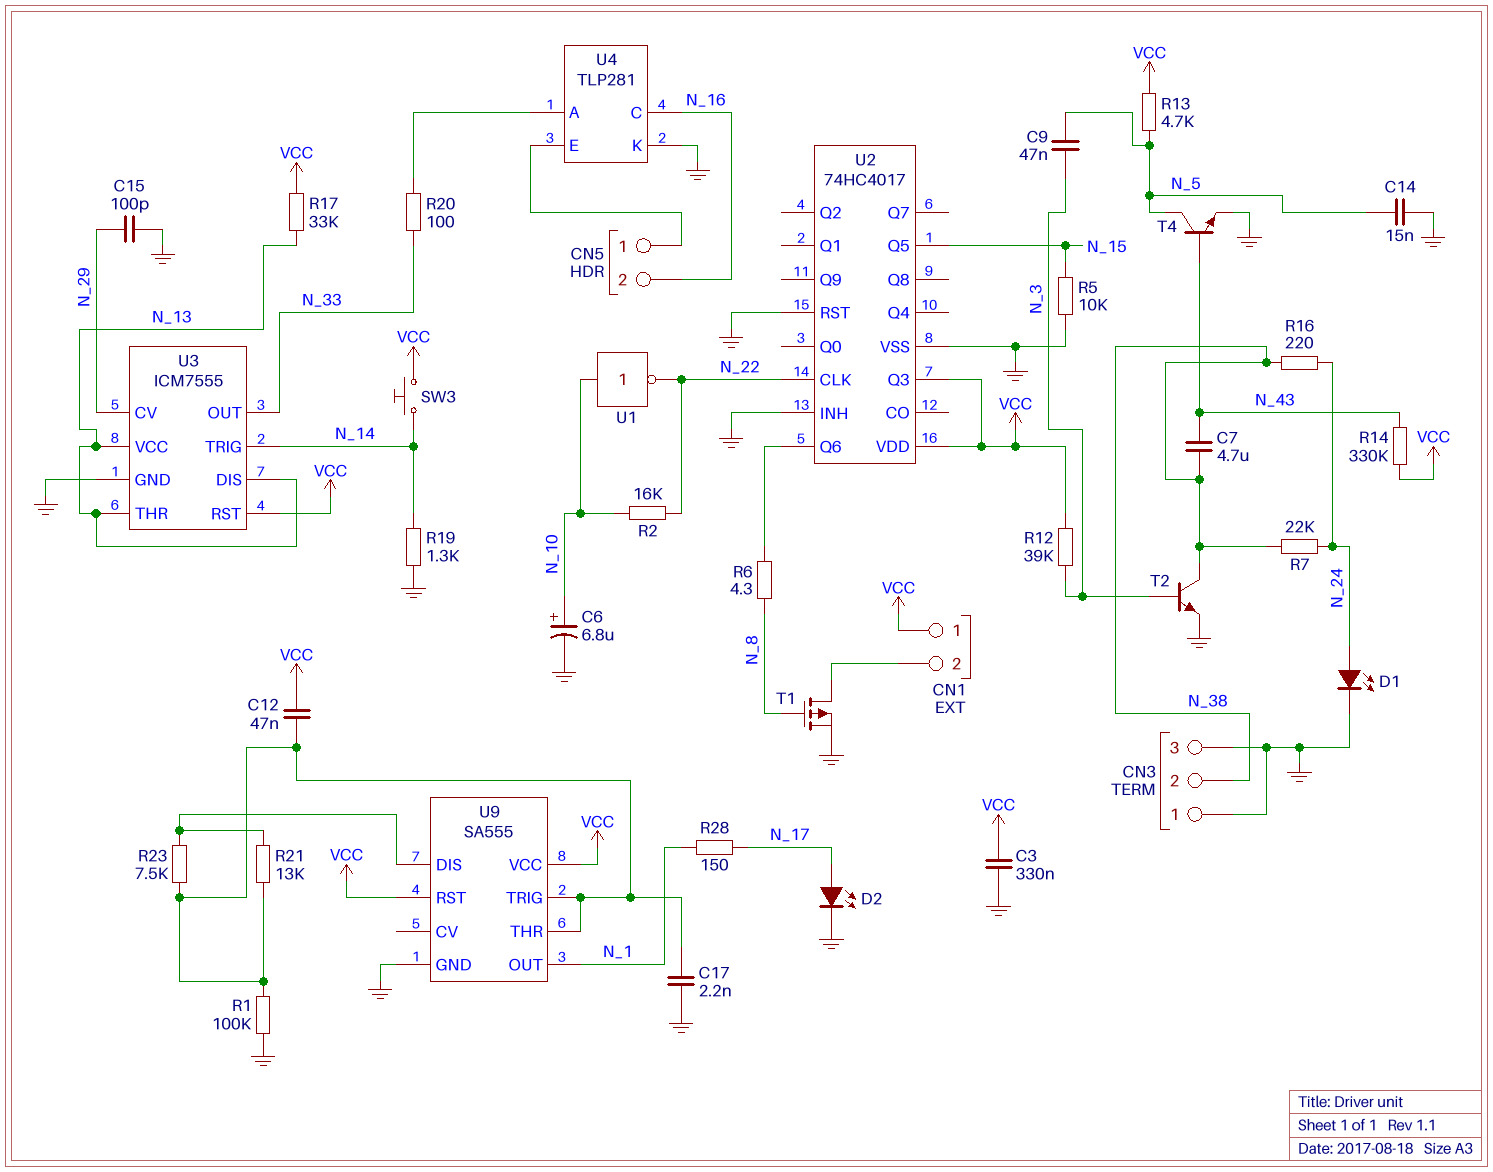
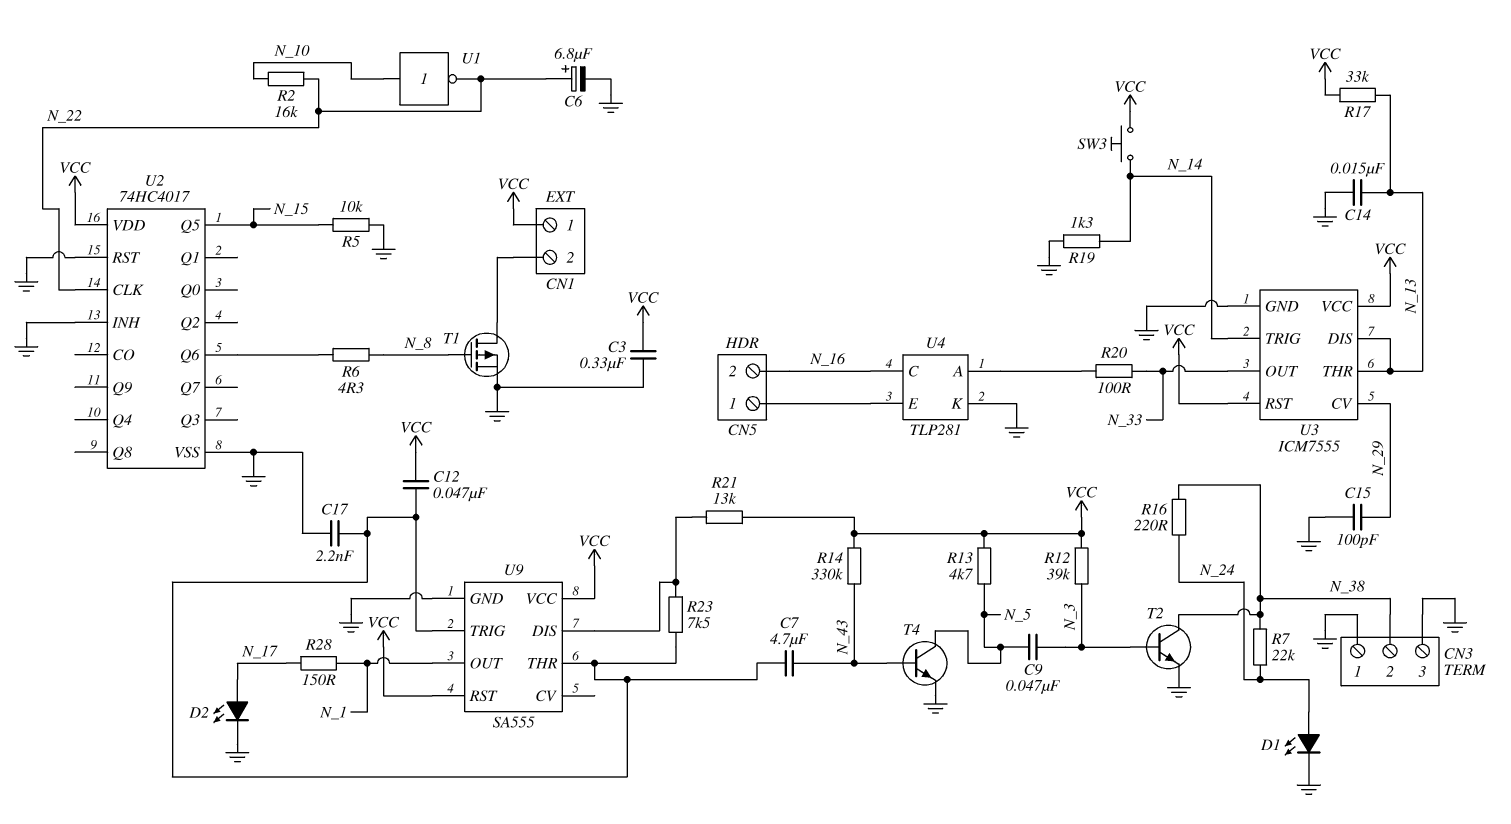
C6: 6.8uF (plus N_10, minus GND) -> 6.8uF (plus N_22, minus GND)
C7: 4.7uF (N_38, N_43) -> 4.7uF (N_43, U9/THR)
C14: 15nF (GND, N_5) -> 15nF (GND, N_13)
R1: 100k (GND, U9/THR) -> none
R21: 13k (U9/DIS, U9/THR) -> 13k (U9/DIS, VCC)
U2 pin Q3: VCC -> none
U3 pin VCC: N_13 -> VCC

